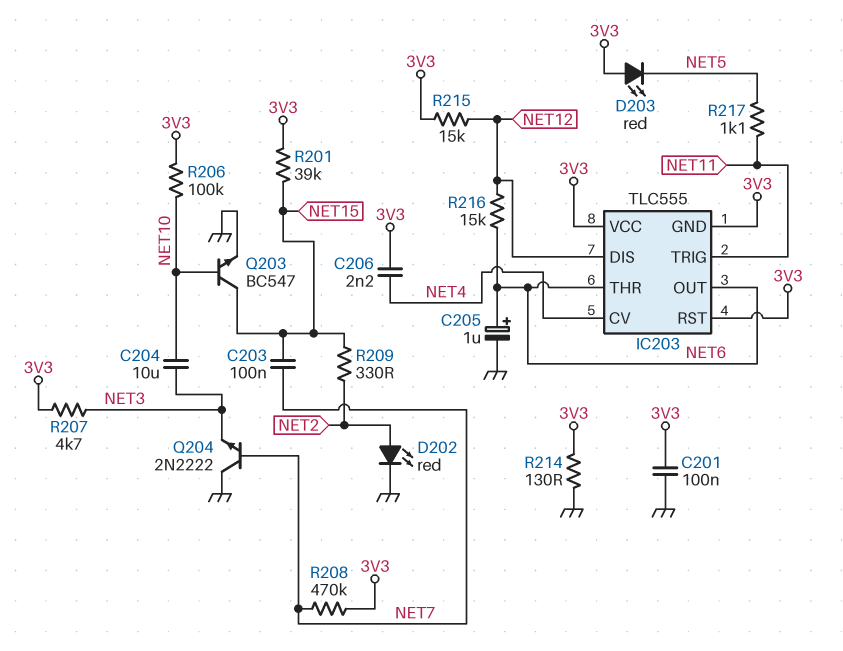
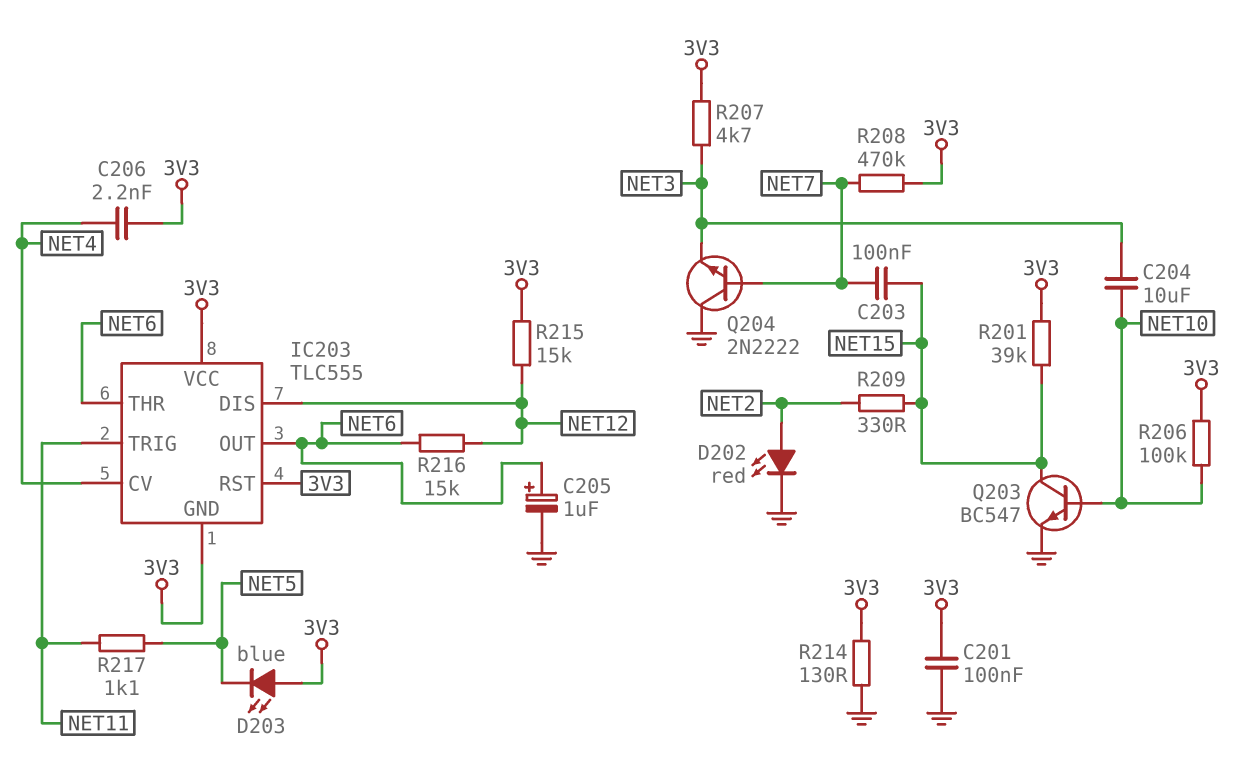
D203: LED red (A 3V3, K NET5) -> LED blue (A 3V3, K NET5)

